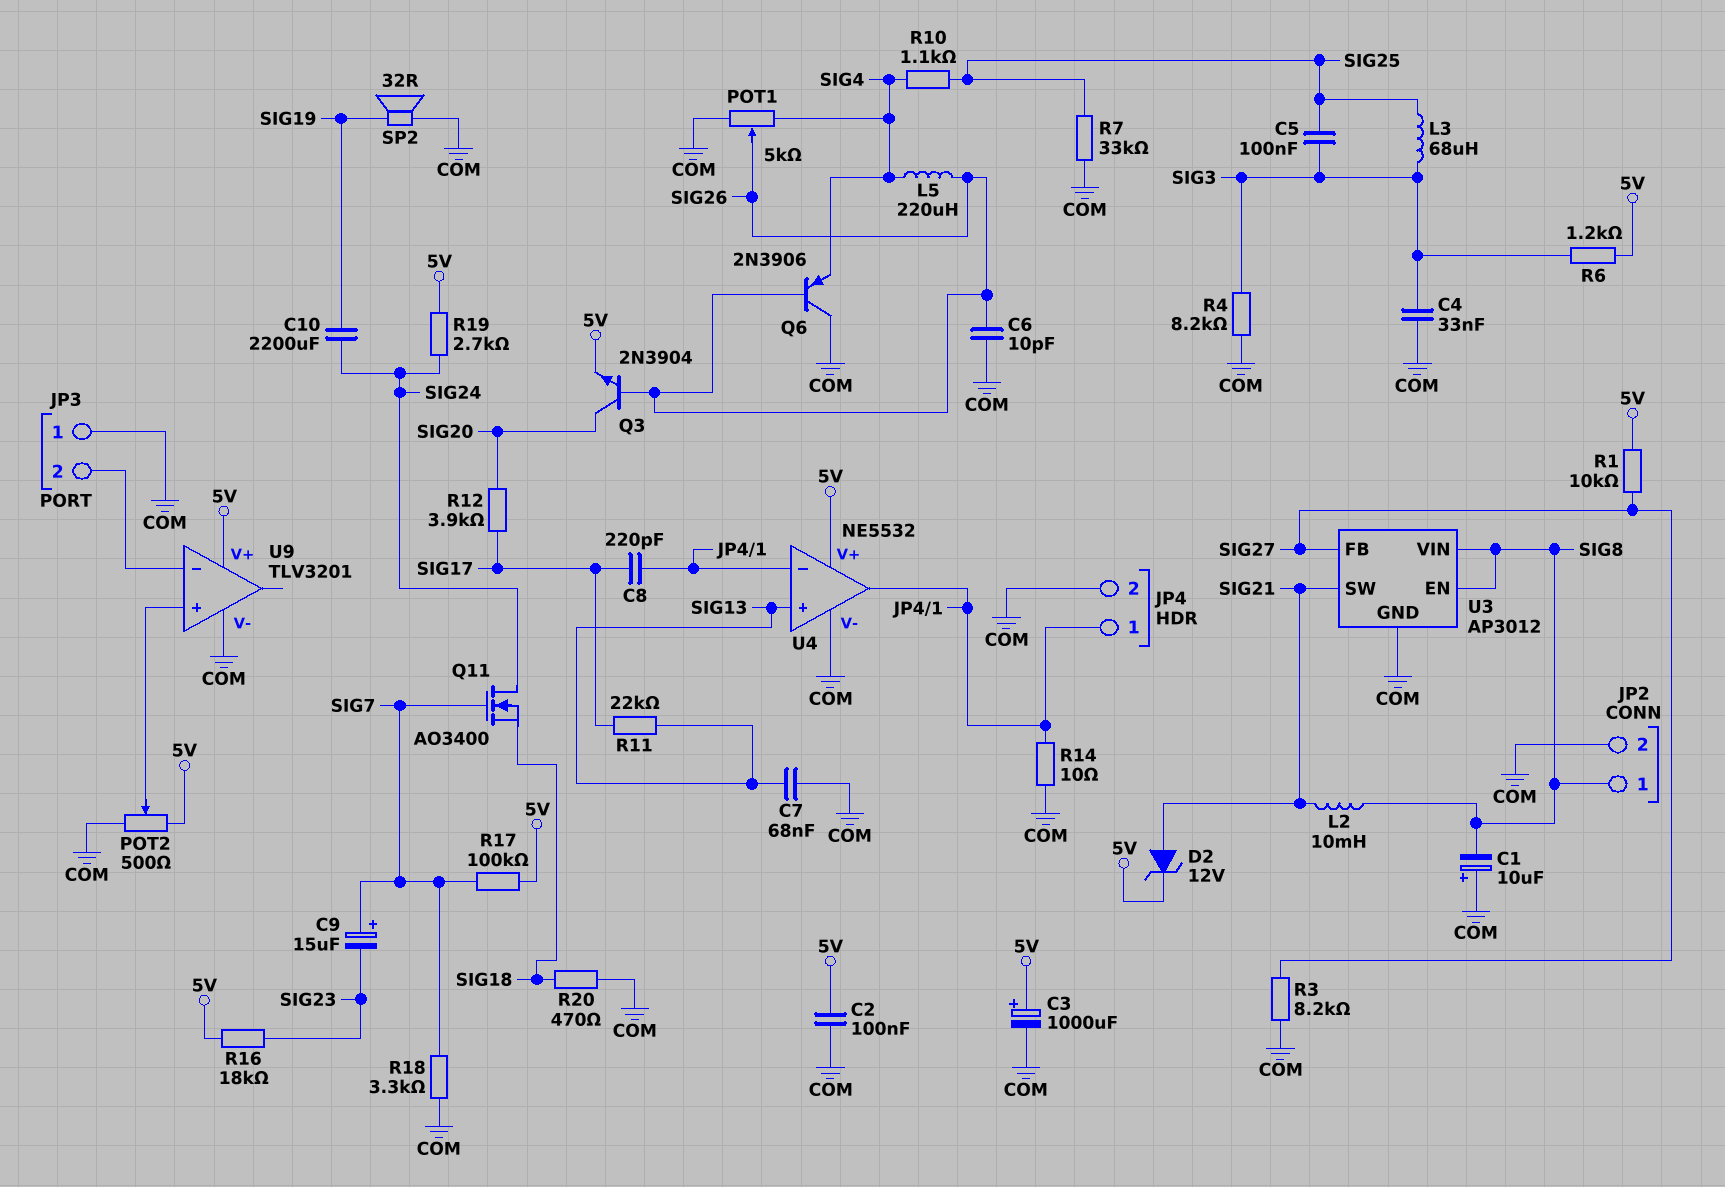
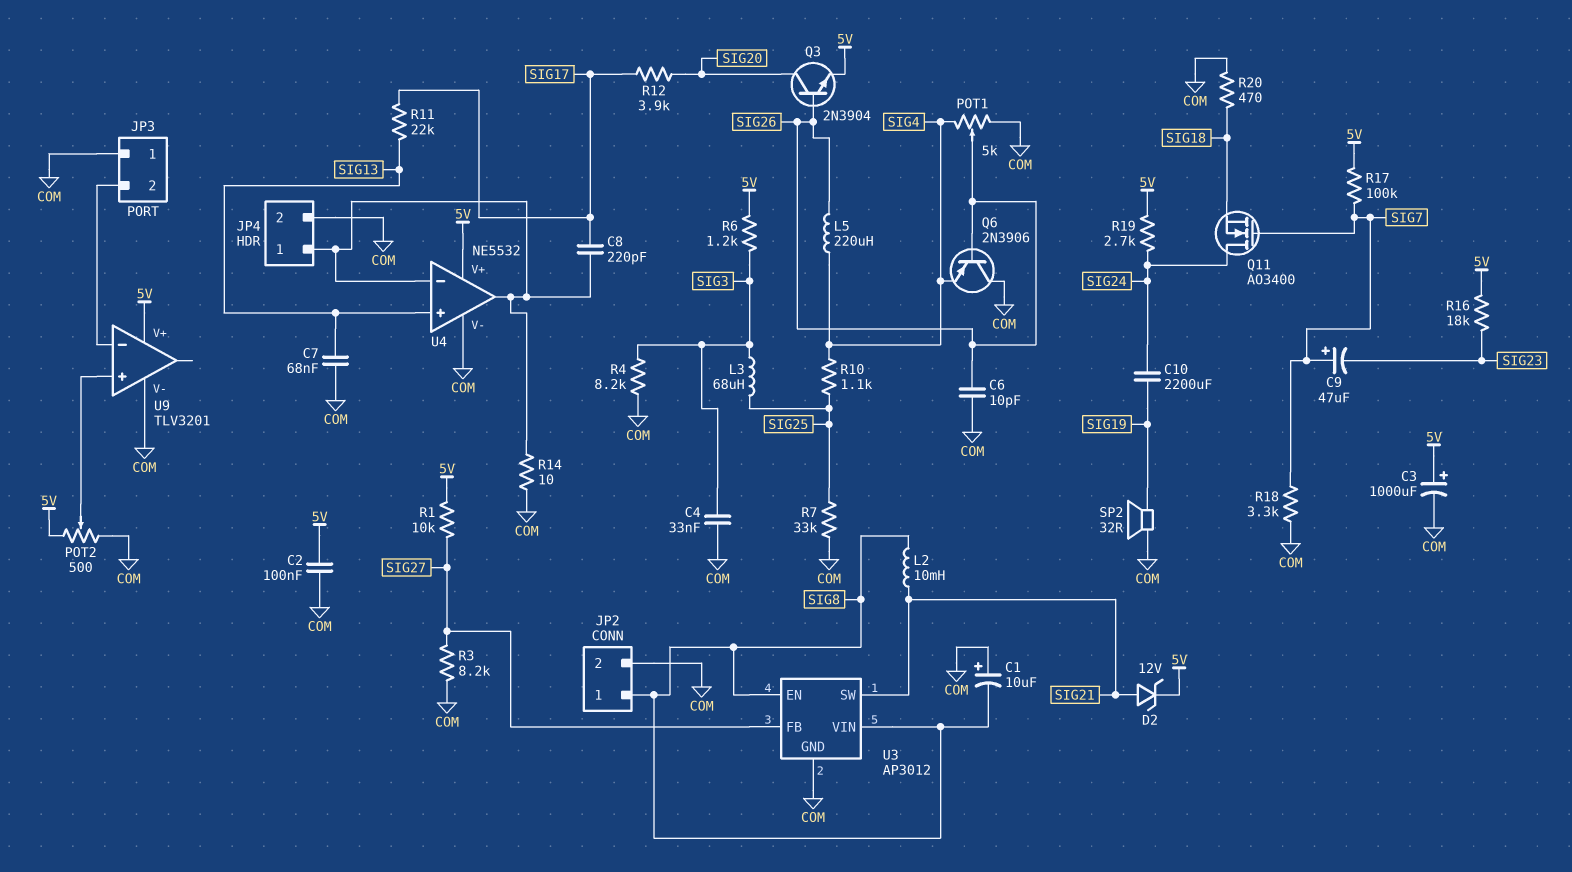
C5: 100nF (SIG3, SIG25) -> none
C9: 15uF (plus SIG7, minus SIG23) -> 47uF (plus SIG7, minus SIG23)

